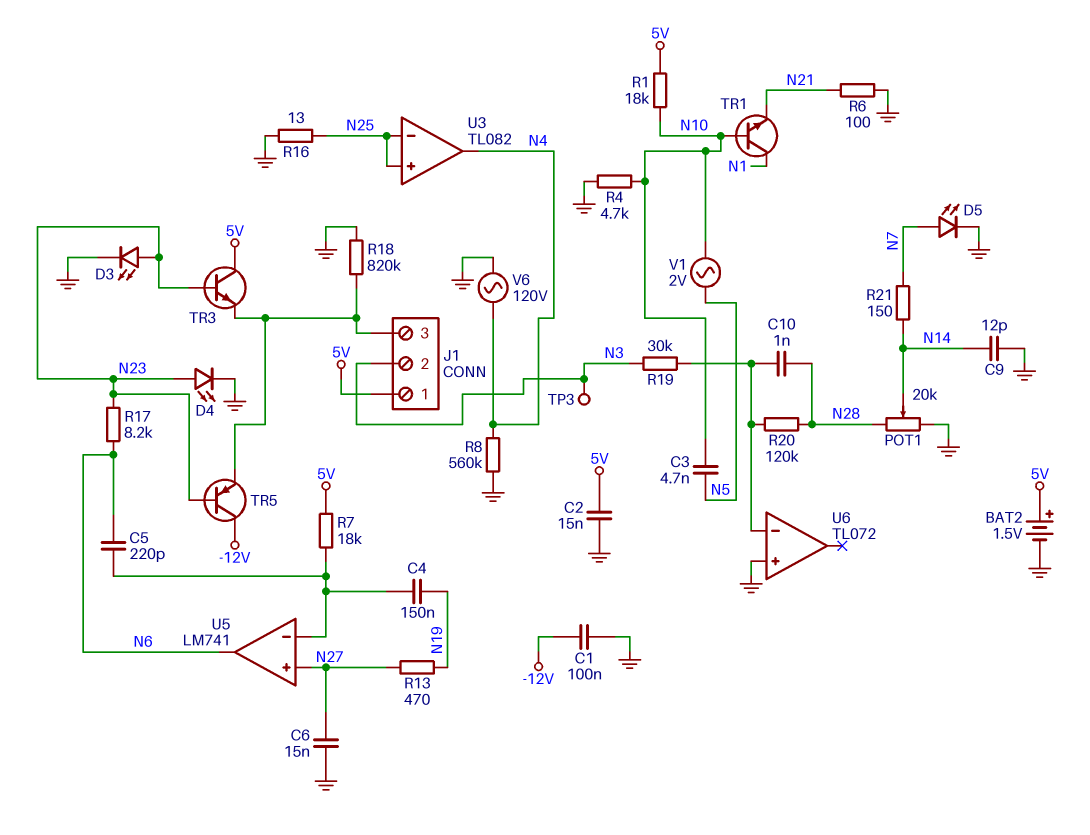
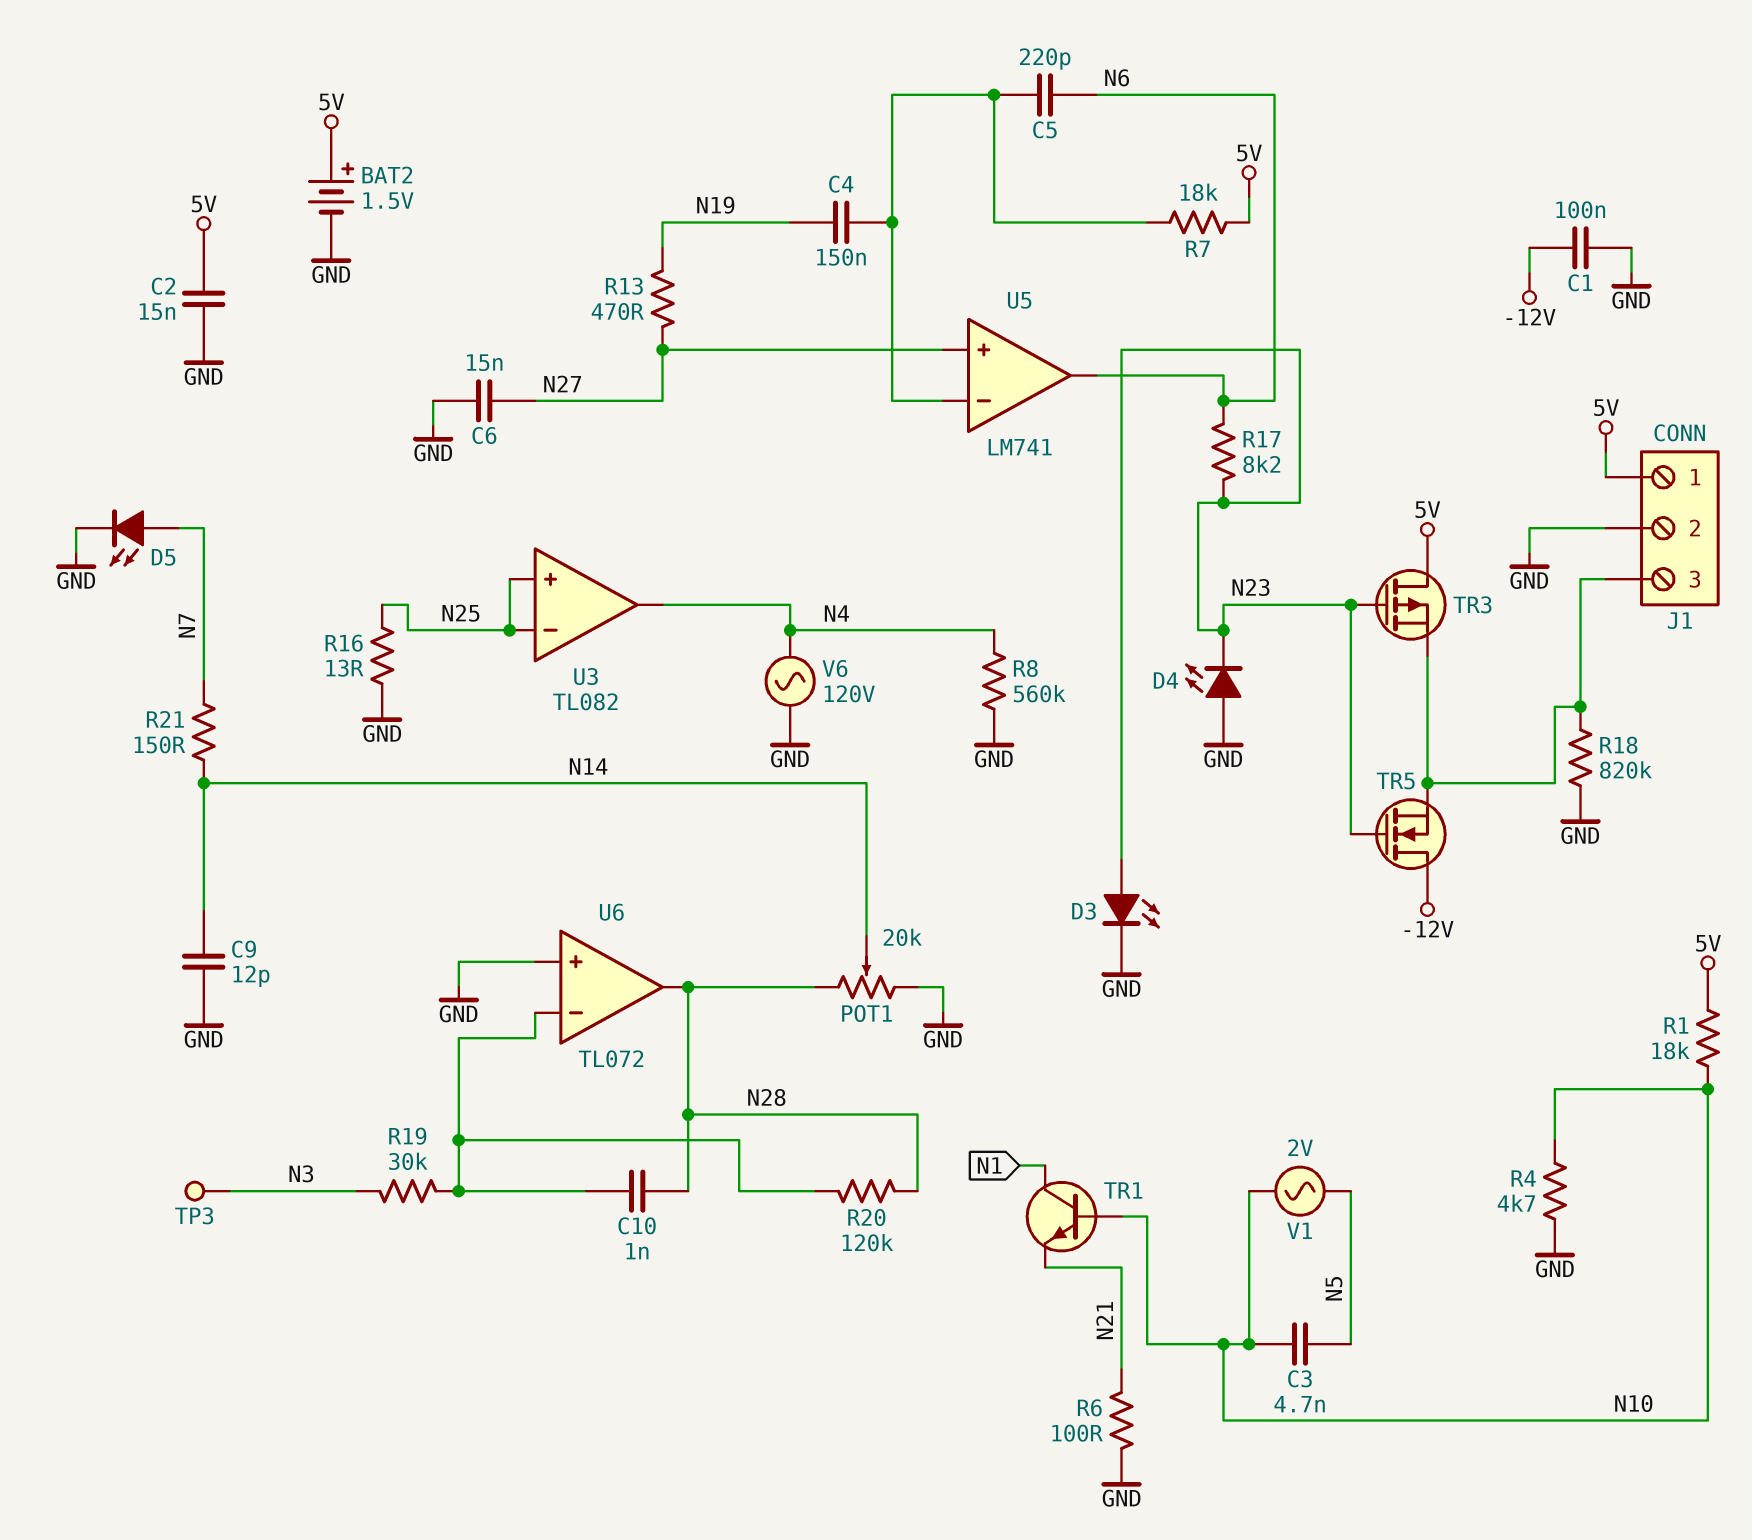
D4: LED (A N23, K GND) -> LED (A GND, K N23)
J1 pin 2: N3 -> GND
TR3: NPN (B N23, C 5V, E J1/3) -> PMOS (G N23, D 5V, S J1/3)
TR5: PNP (B N23, C -12V, E J1/3) -> NMOS (G N23, D -12V, S J1/3)
U6 pin out: none -> N28

